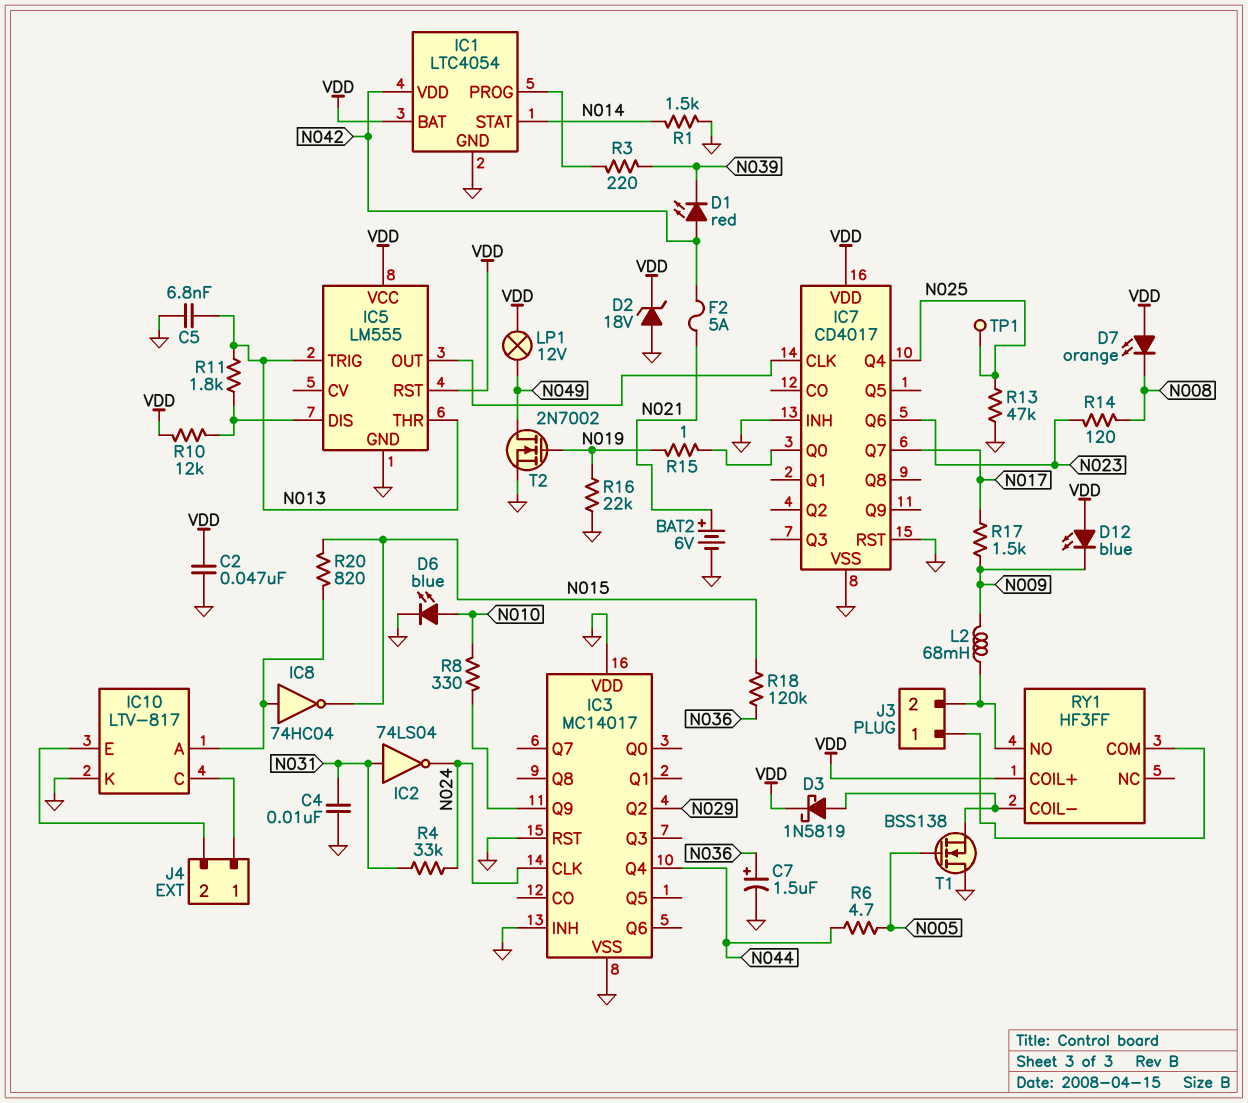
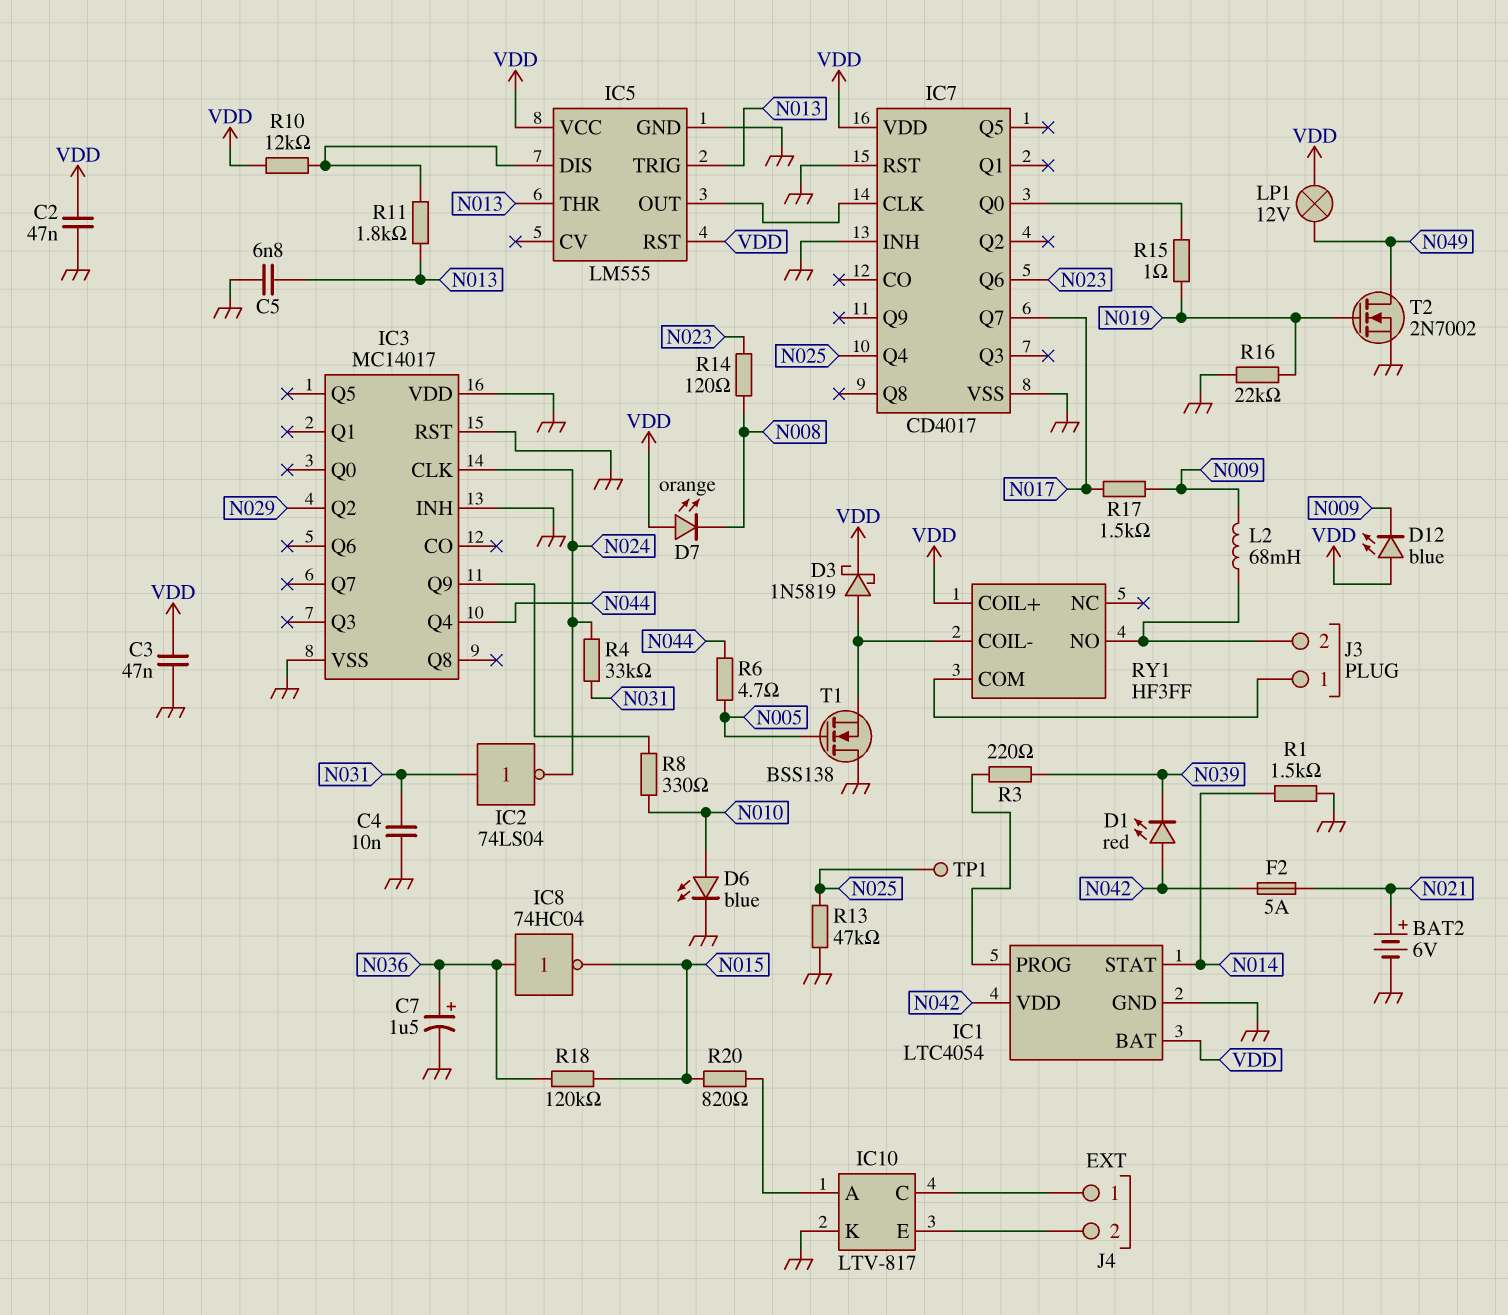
C3: none -> 47nF (GND, VDD)
D2: zener 18V (A GND, K VDD) -> none
IC8: NOT 74HC04 (in IC10/A, out N015) -> NOT 74HC04 (in N036, out N015)

